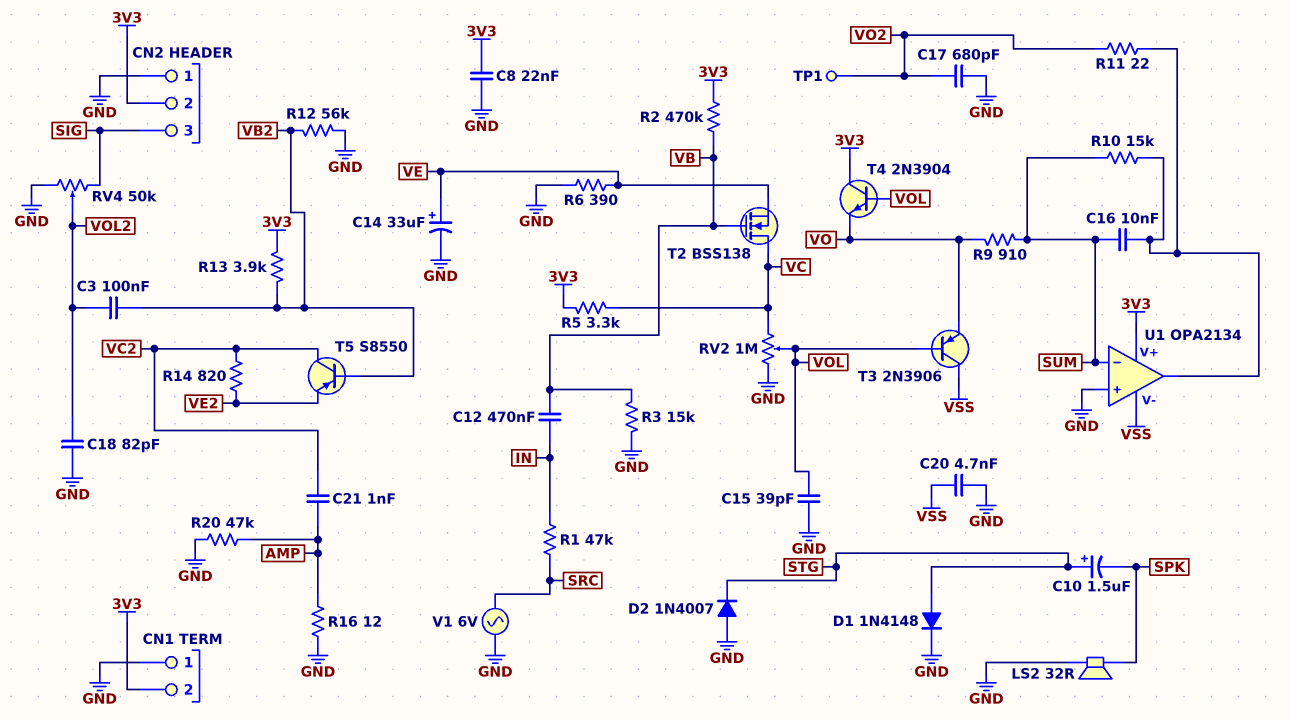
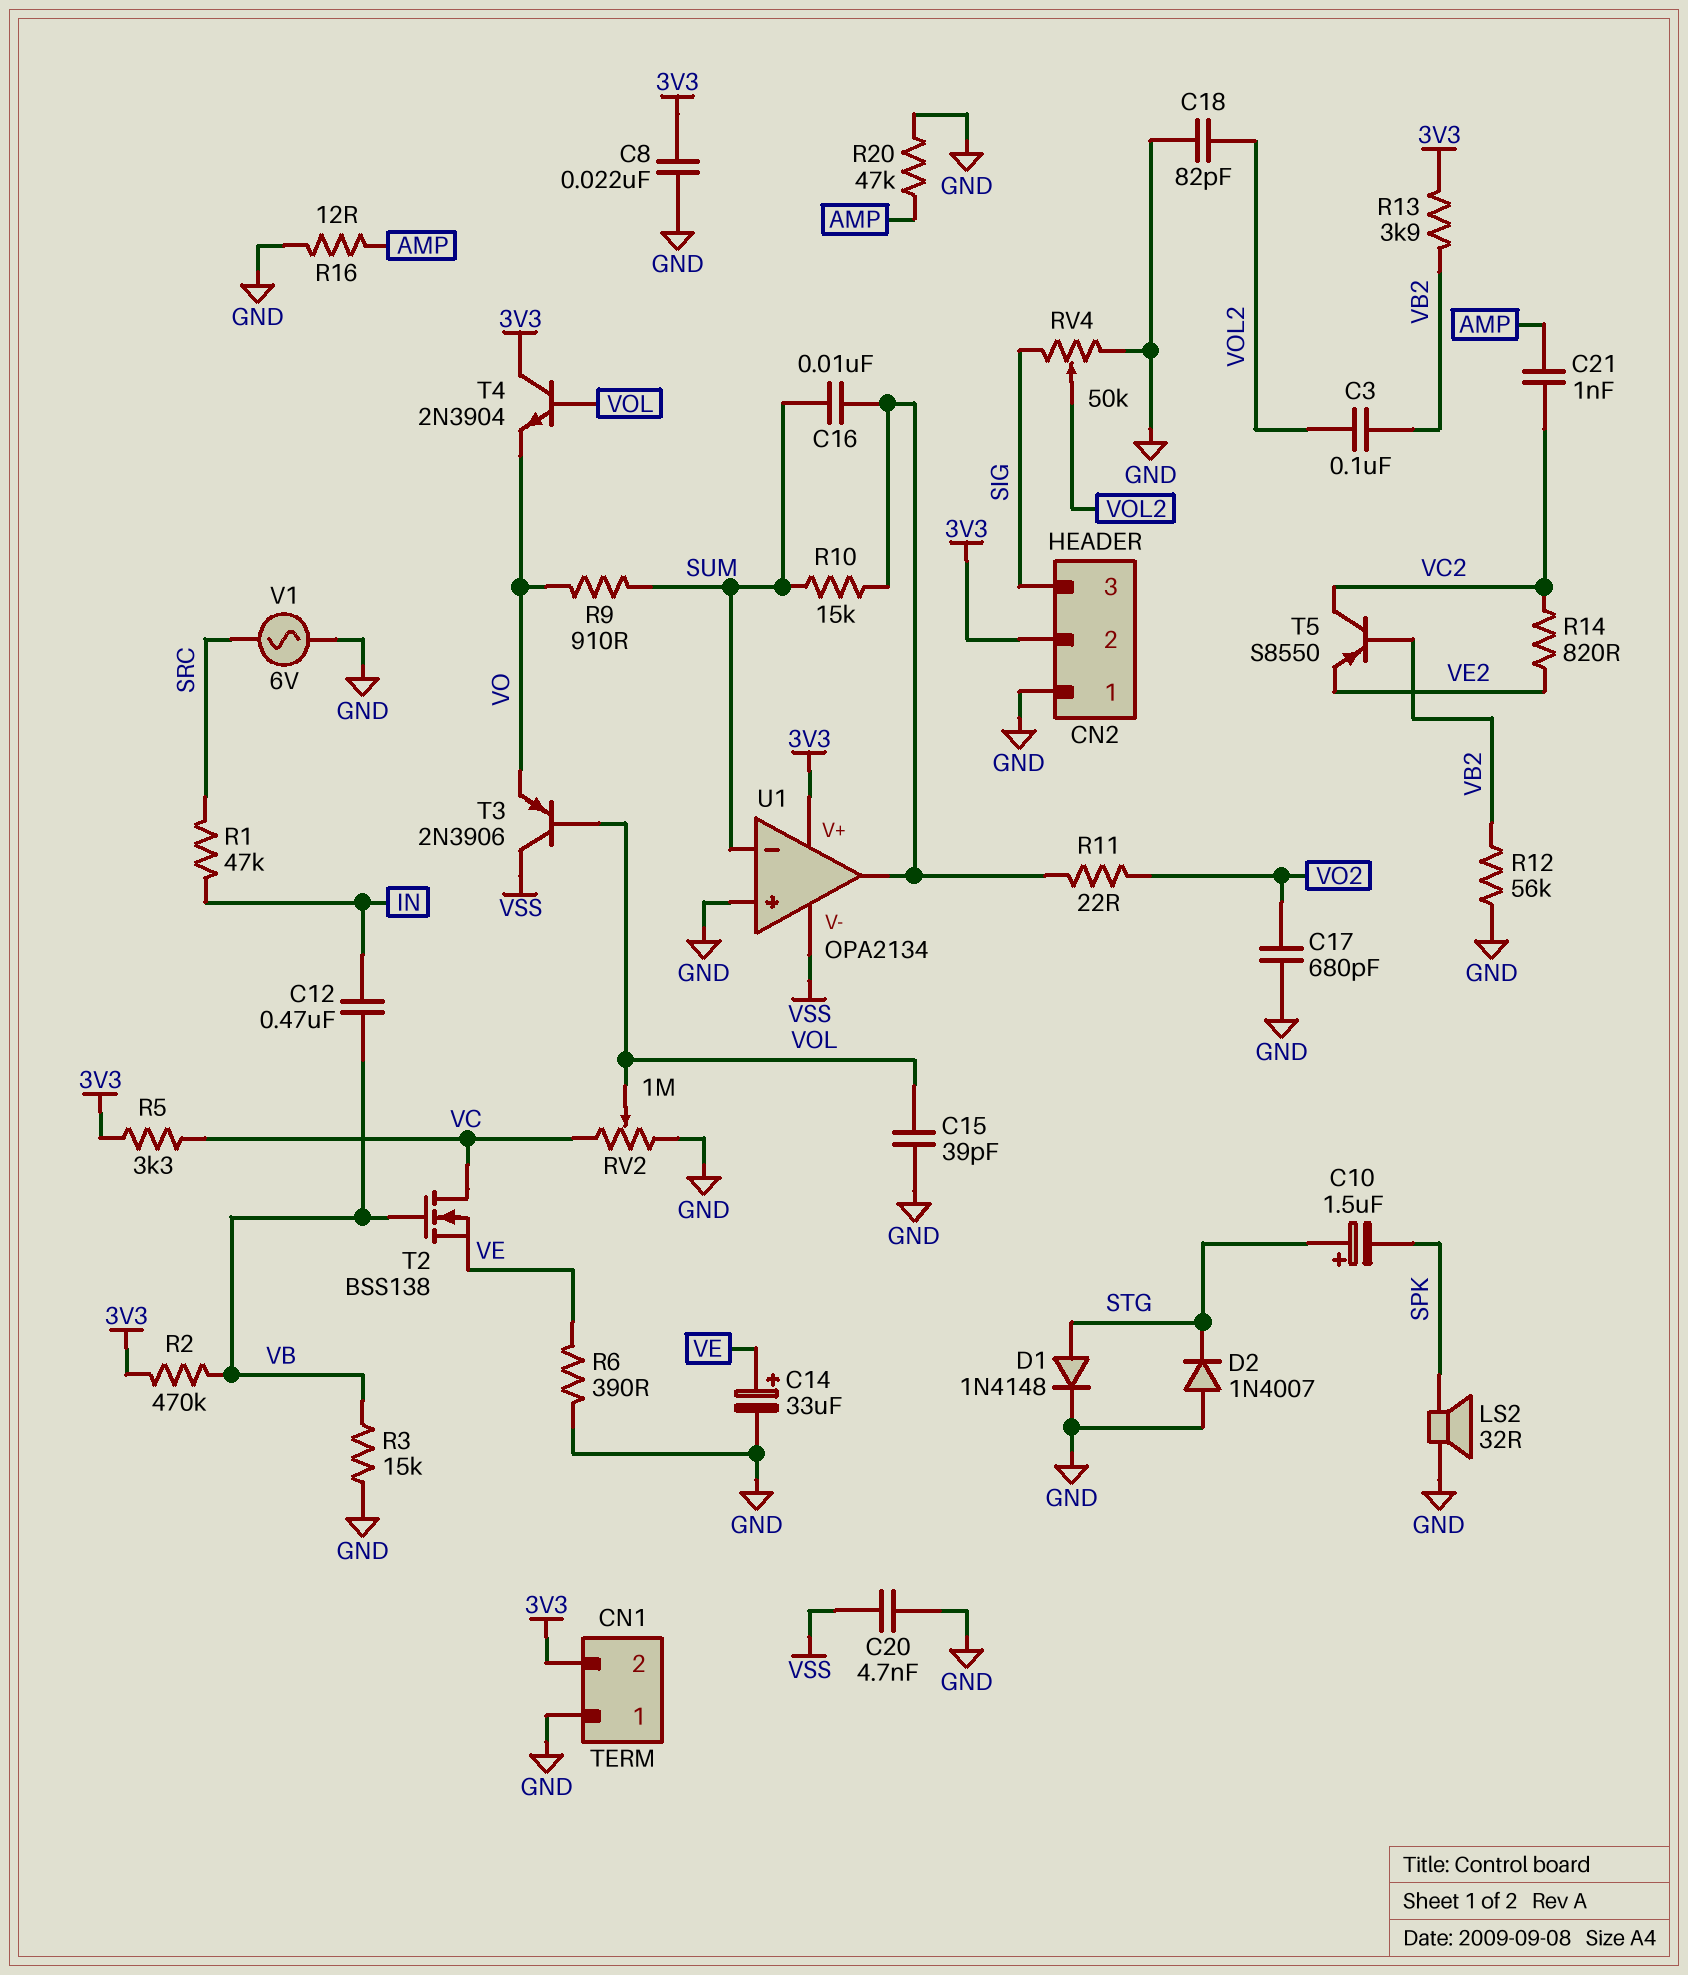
TP1: test point (VO2) -> none

